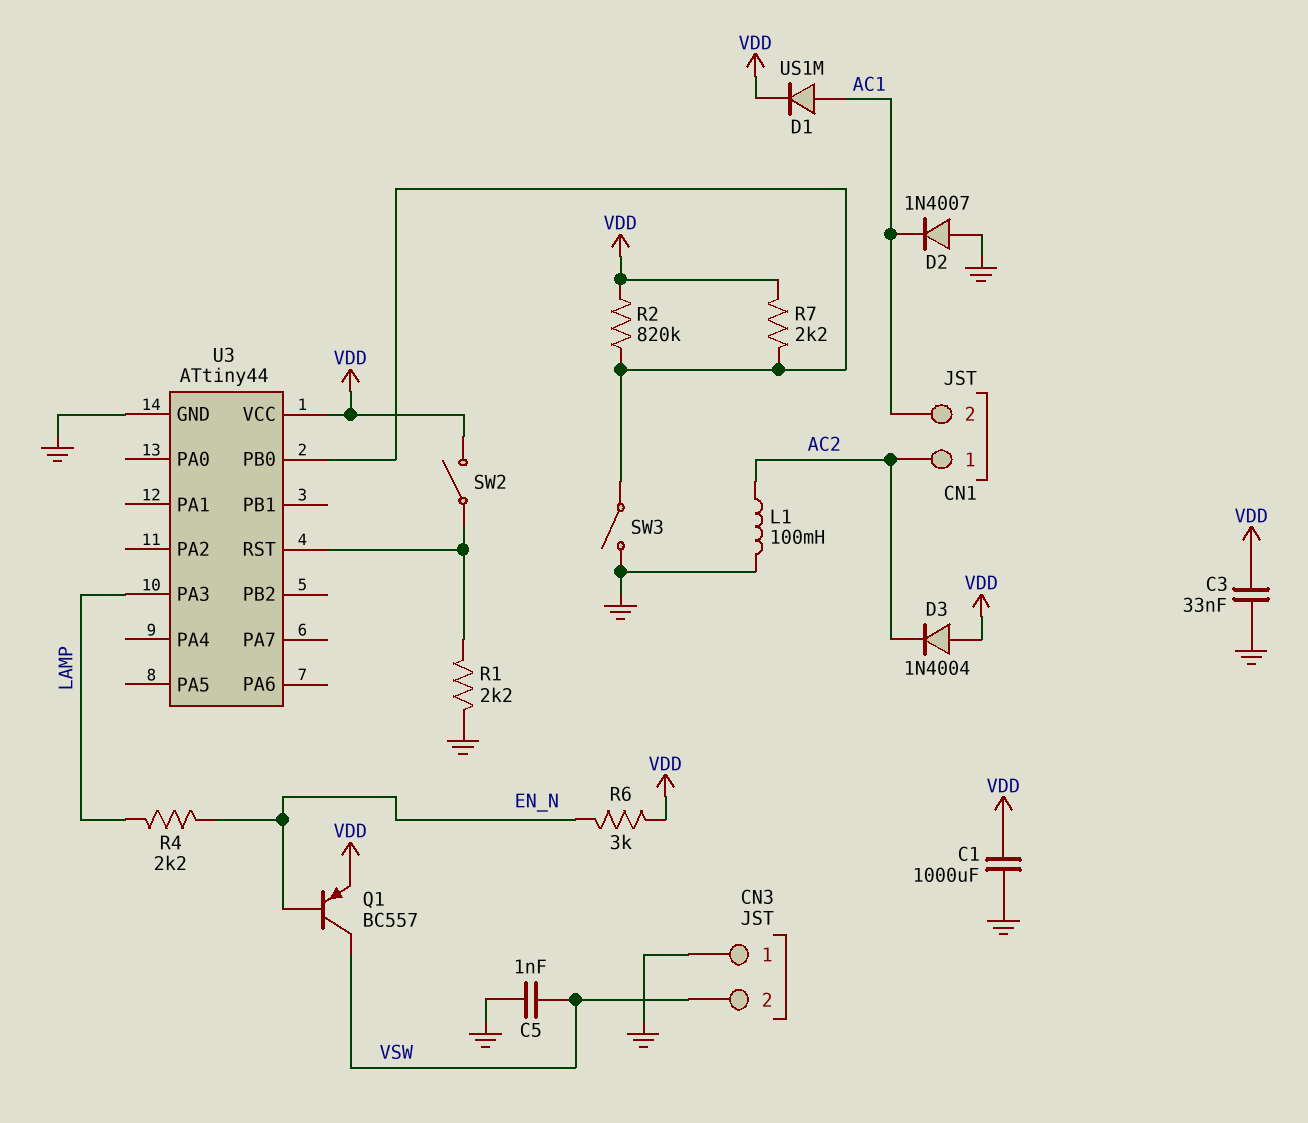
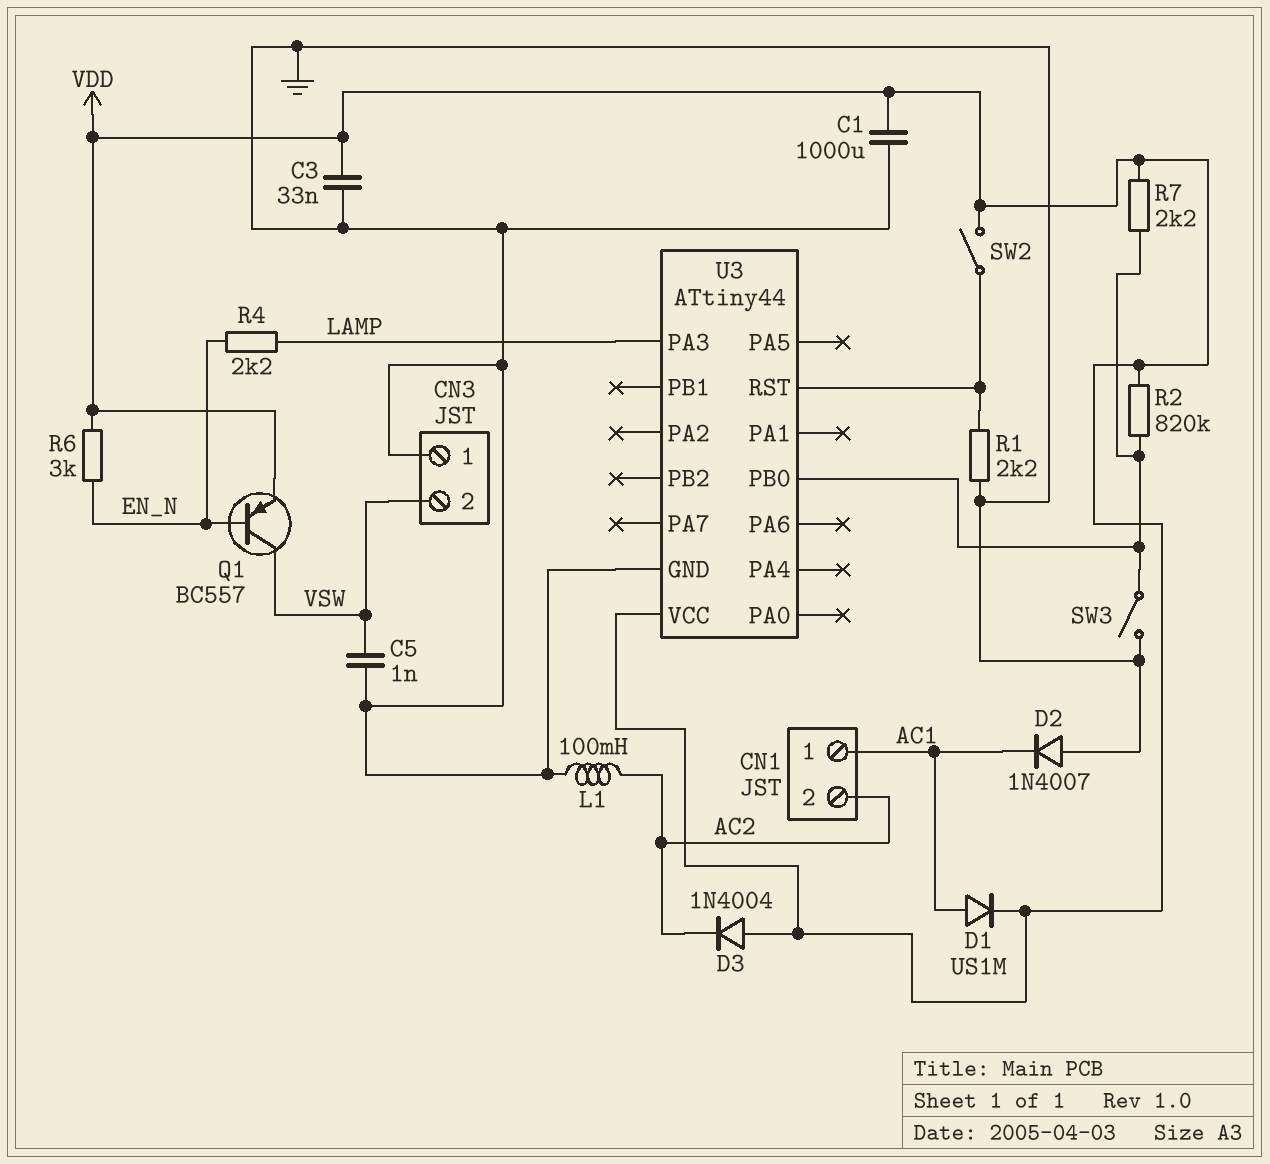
CN1 pin 1: AC2 -> AC1
CN1 pin 2: AC1 -> AC2

